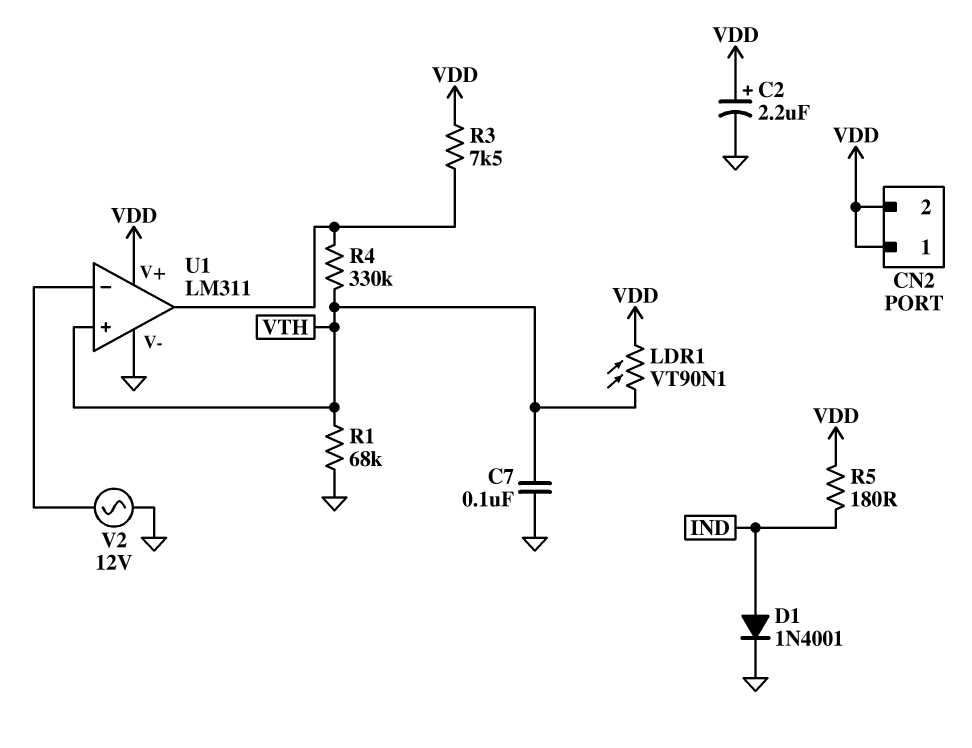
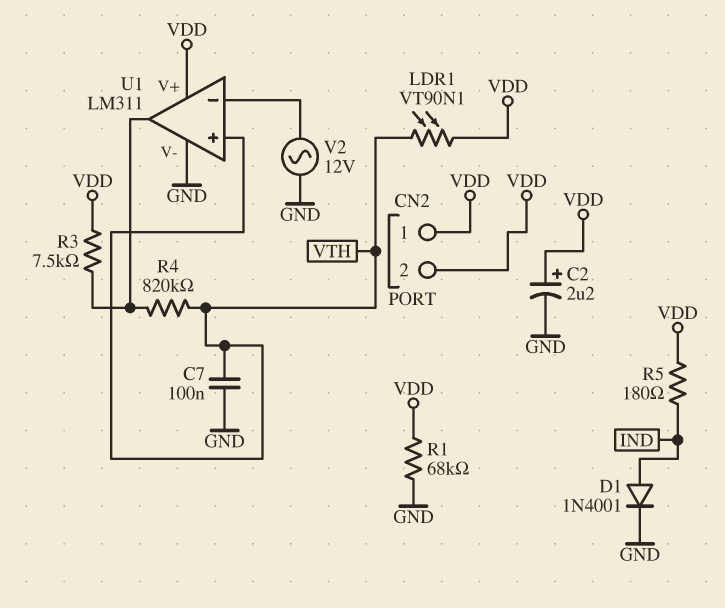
R1: 68k (GND, VTH) -> 68k (GND, VDD)
R4: 330k (U1/out, VTH) -> 820k (U1/out, VTH)

